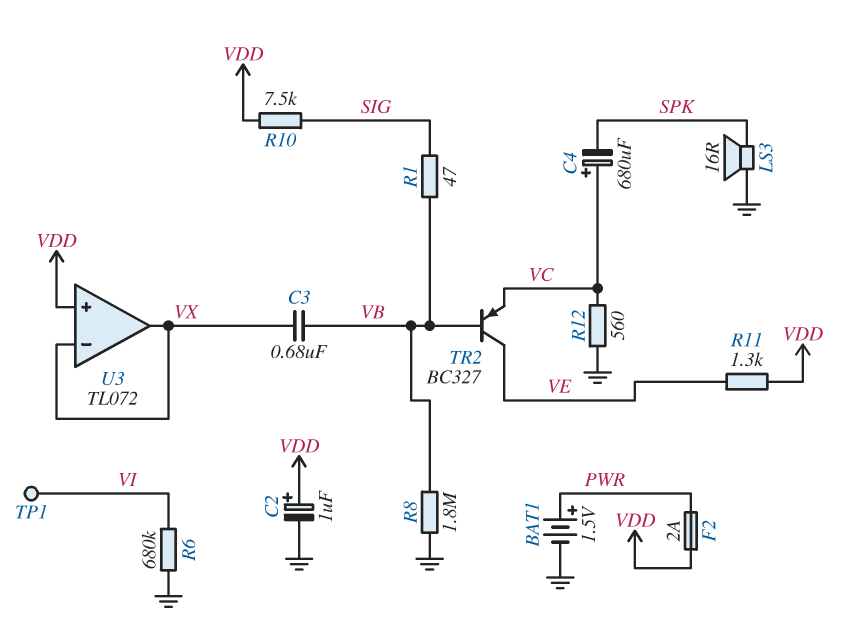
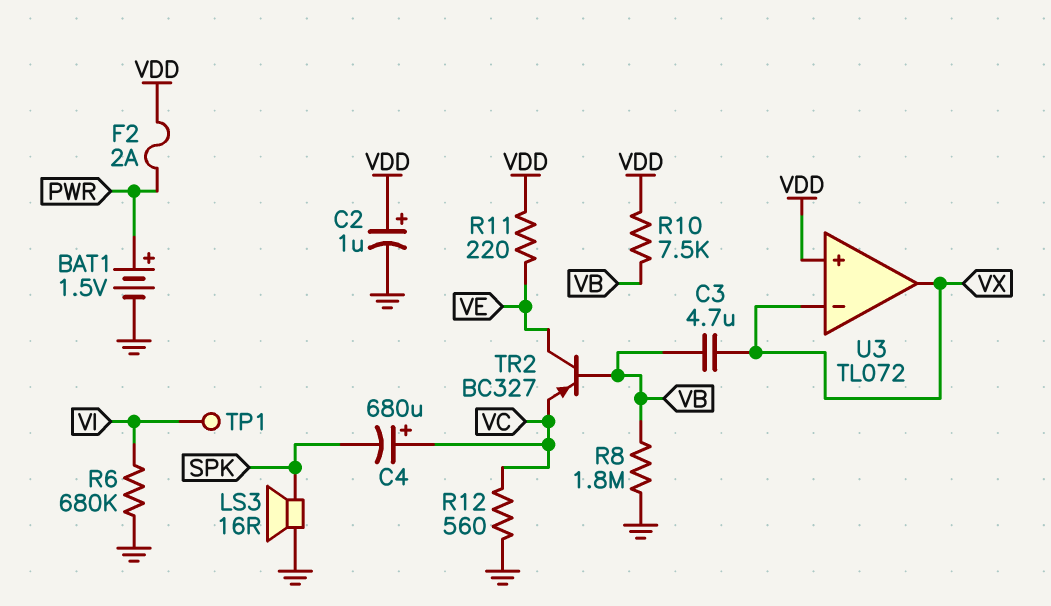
C3: 680nF (VB, VX) -> 4.7uF (VB, VX)
R1: 47 (SIG, VB) -> none
R10: 7.5k (SIG, VDD) -> 7.5k (VB, VDD)
R11: 1.3k (VDD, VE) -> 220 (VDD, VE)

